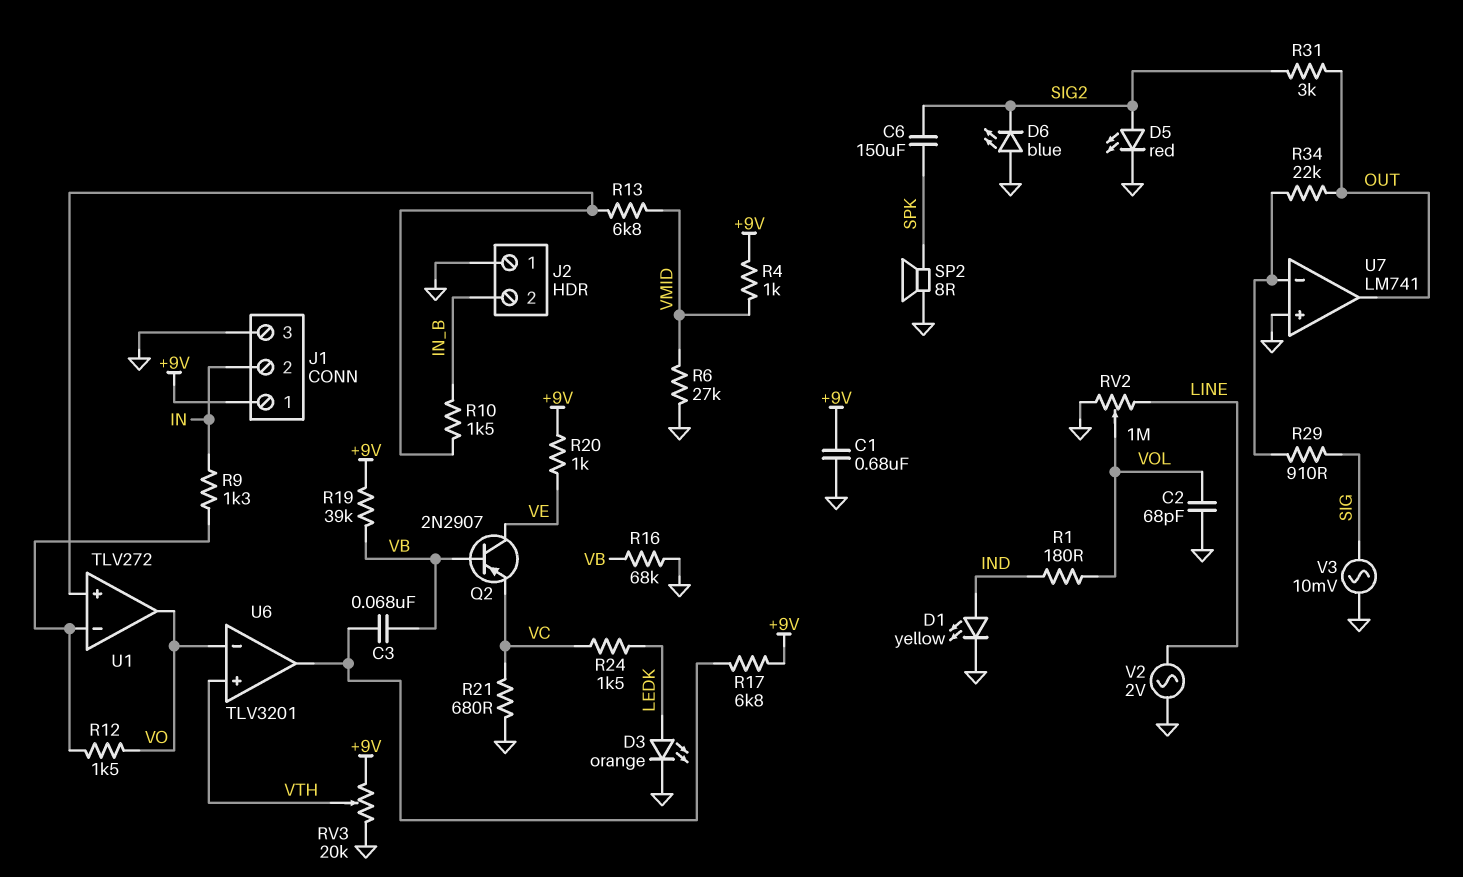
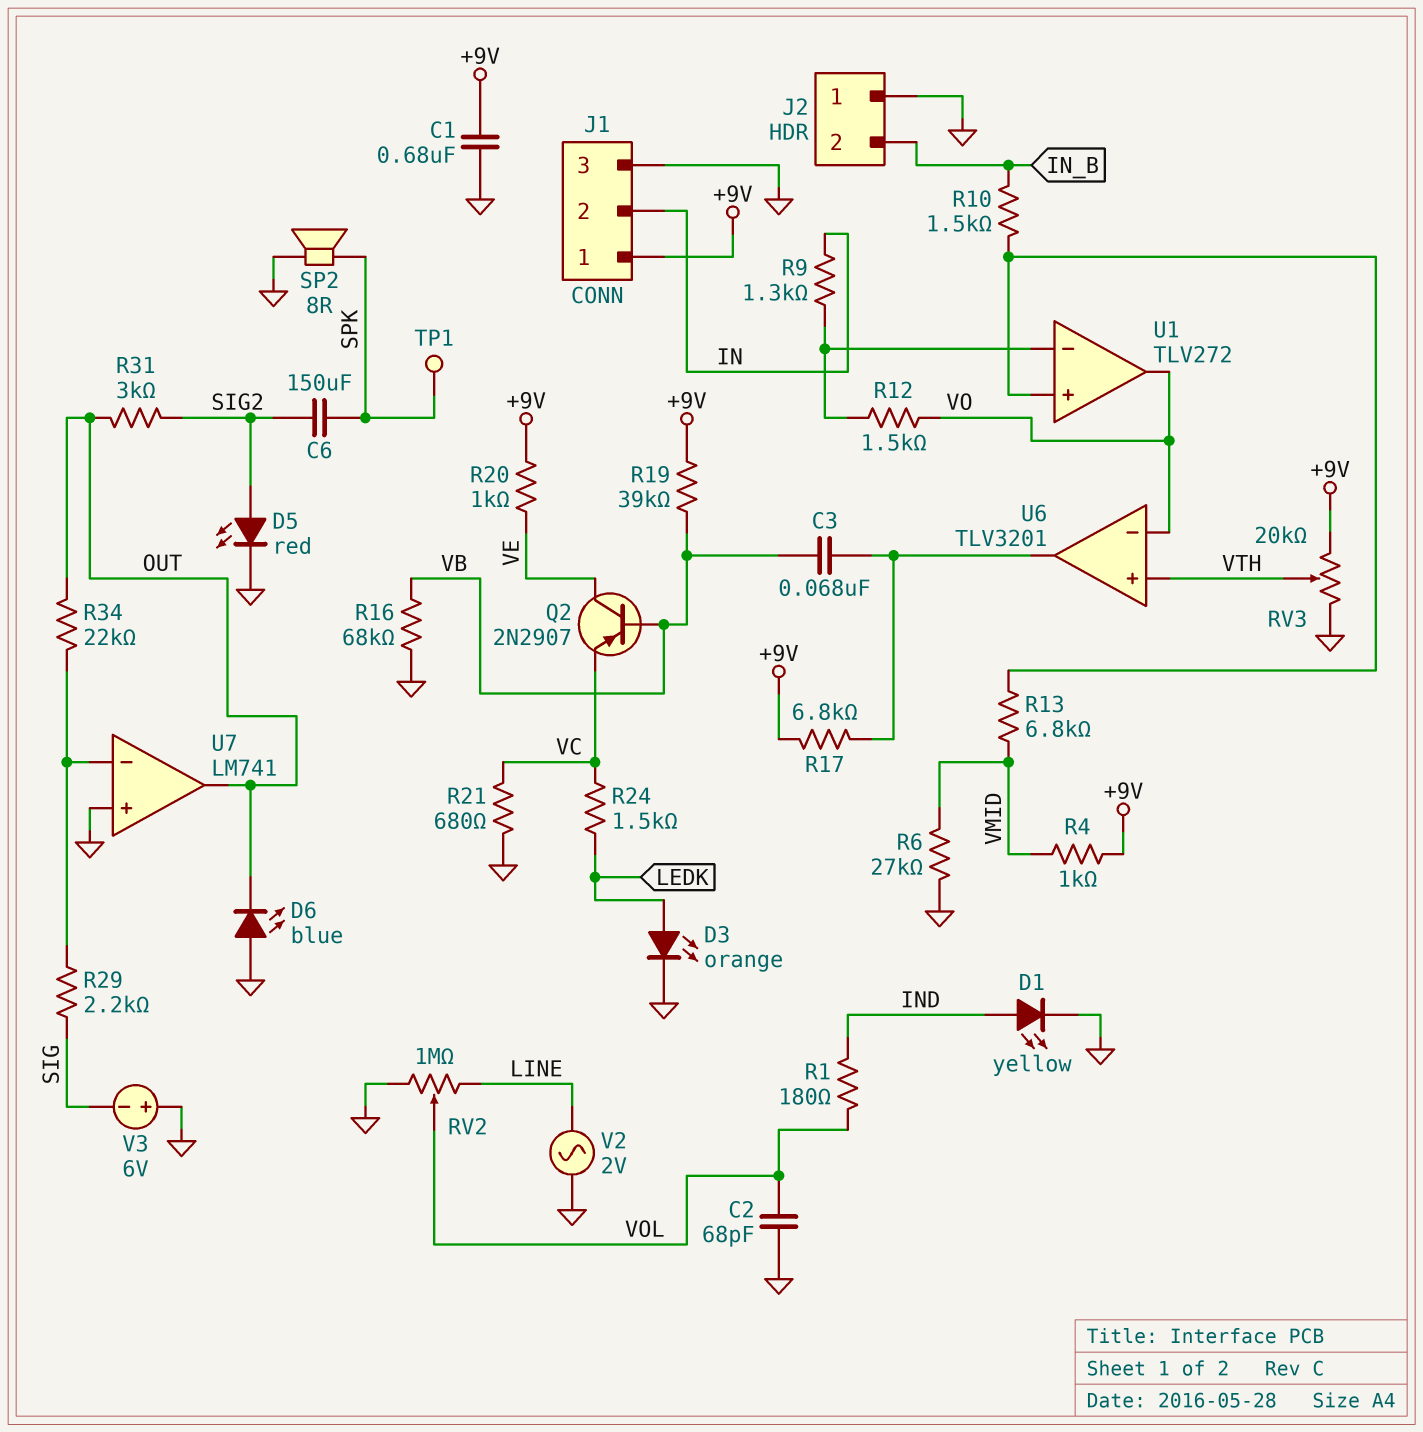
D6: LED blue (A GND, K SIG2) -> LED blue (A GND, K OUT)
R29: 910 (SIG, U7/in-) -> 2.2k (SIG, U7/in-)
TP1: none -> test point (SPK)
V3: AC 10mV (GND, SIG) -> 6V (plus GND, minus SIG)

